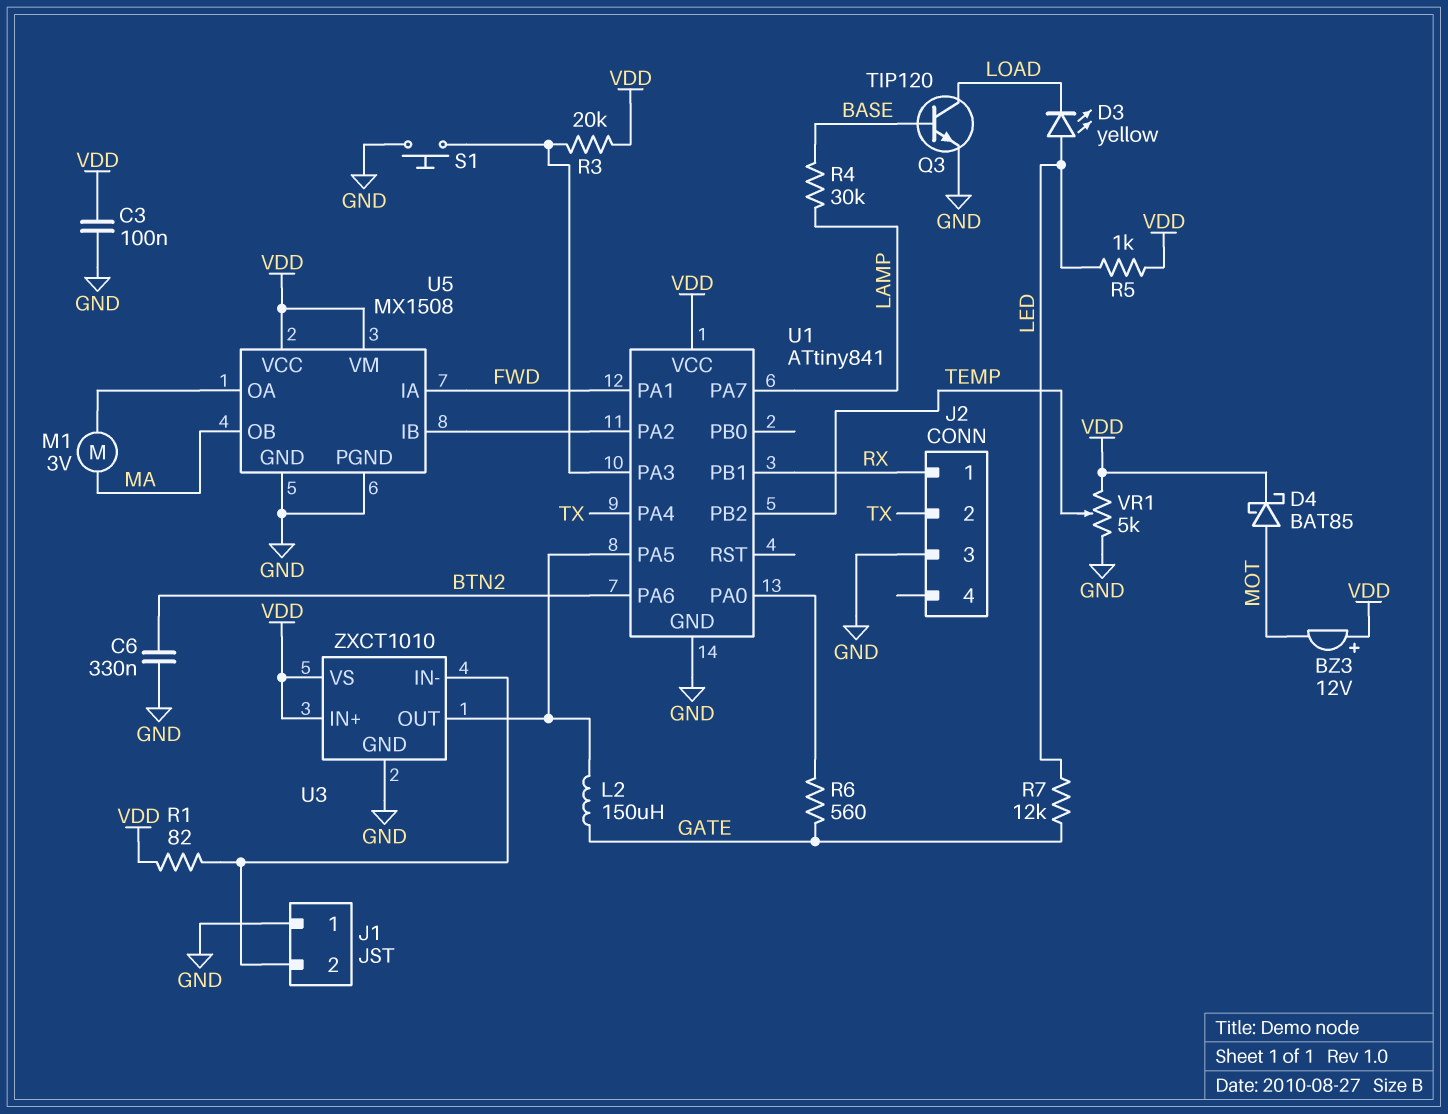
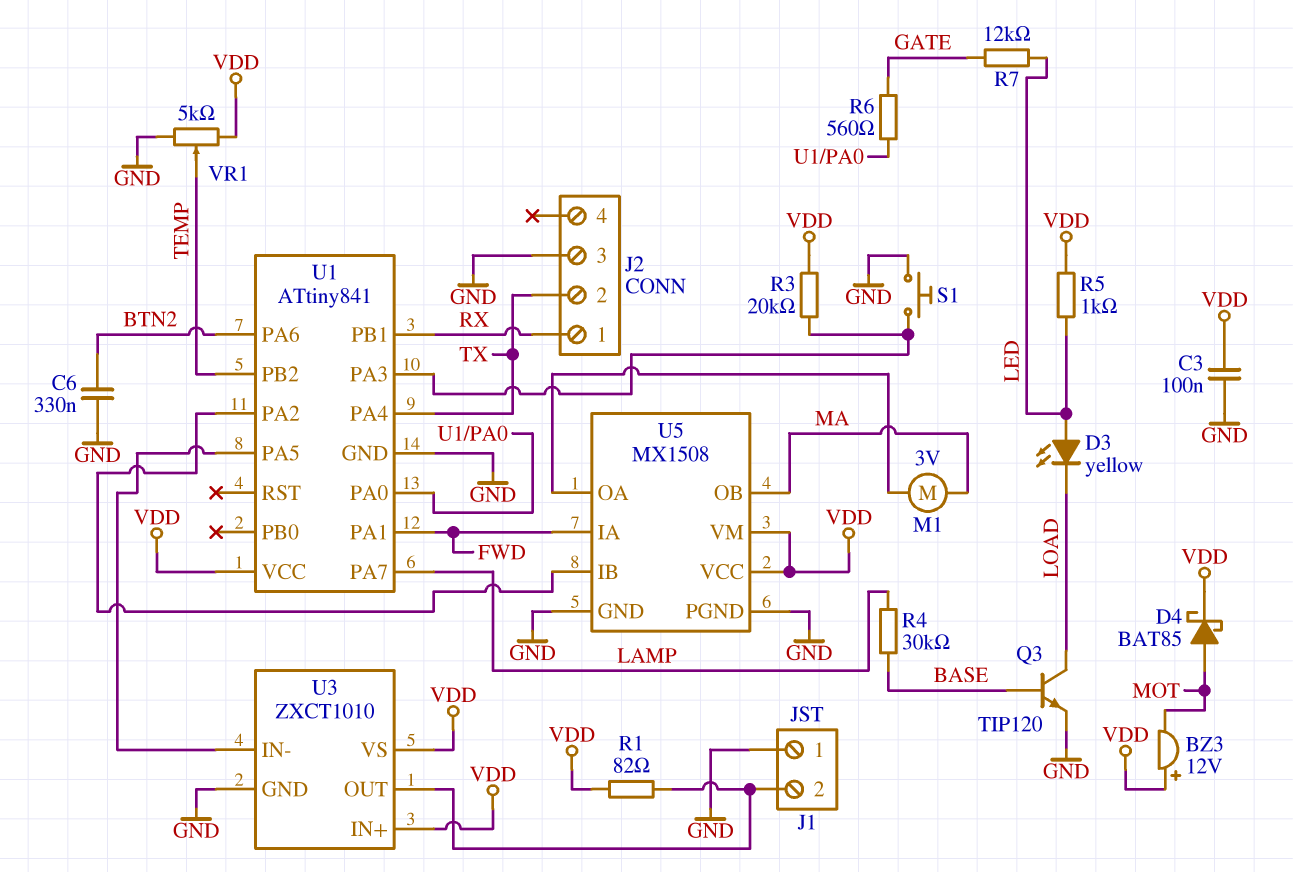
L2: 150uH (GATE, U1/PA5) -> none
U3 pin IN-: J1/2 -> U1/PA5
U3 pin OUT: U1/PA5 -> J1/2

